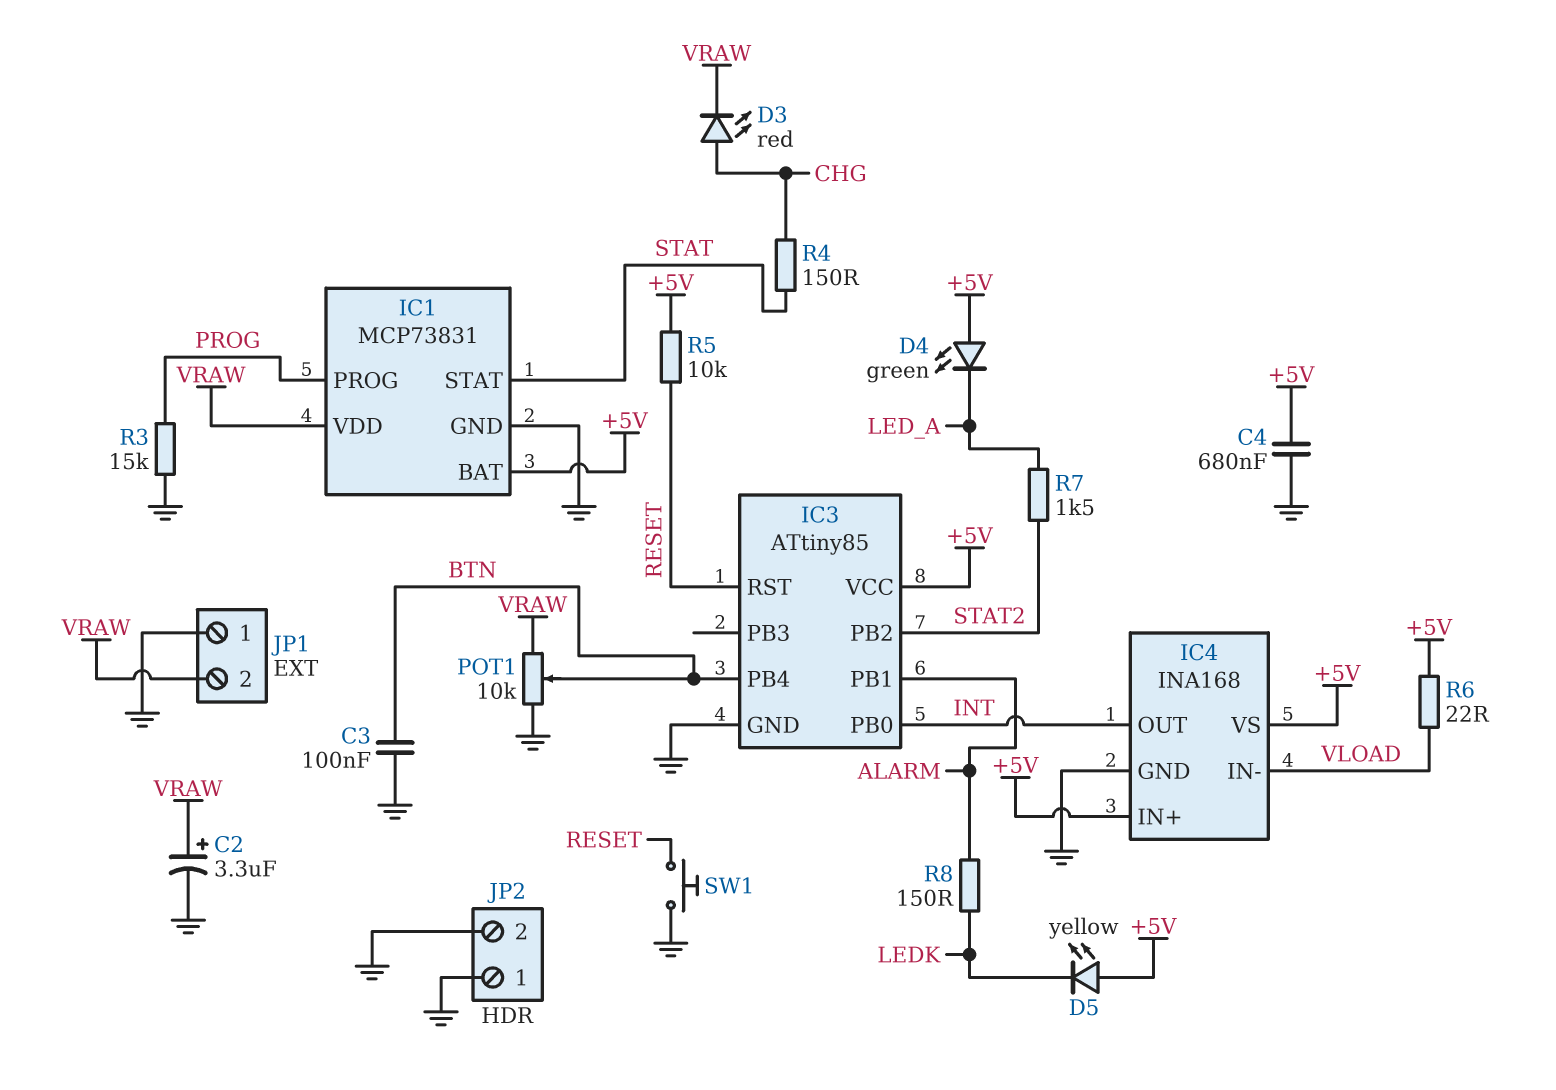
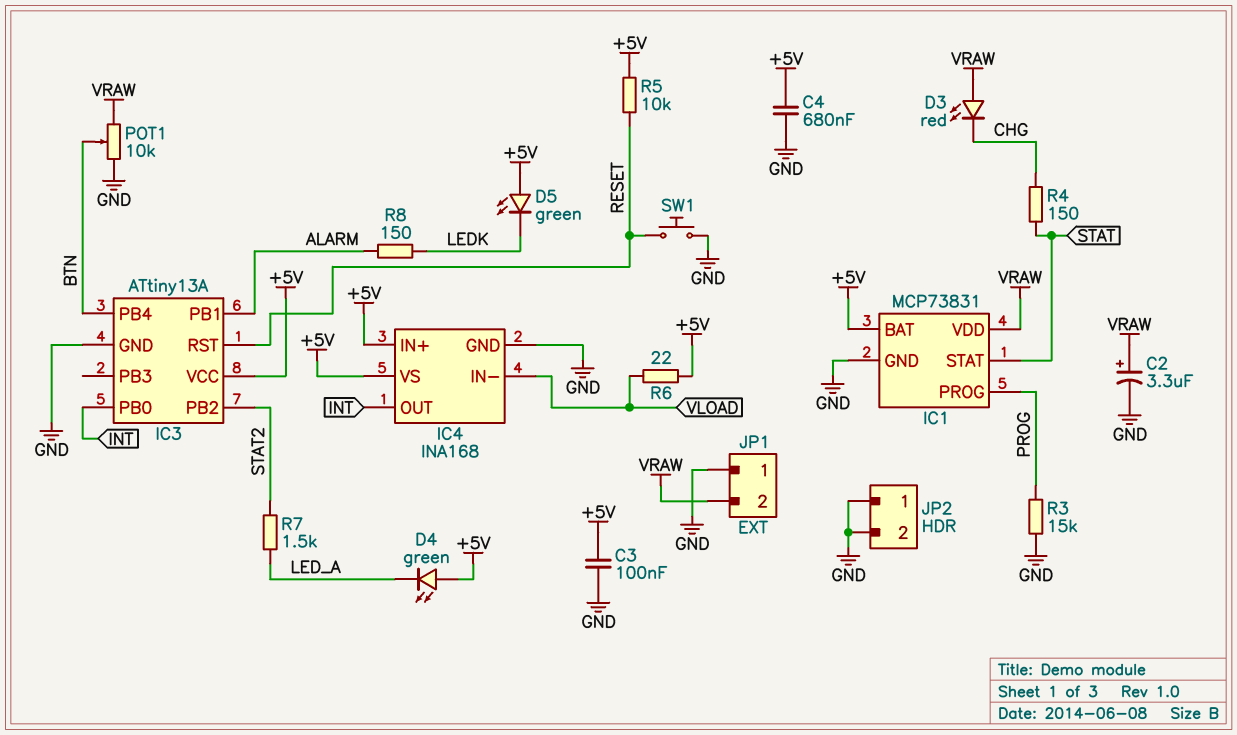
C3: 100nF (BTN, GND) -> 100nF (+5V, GND)
D3: LED red (A CHG, K VRAW) -> LED red (A VRAW, K CHG)
D5: LED yellow (A +5V, K LEDK) -> LED green (A +5V, K LEDK)
IC3: ATtiny85 -> ATtiny13A

